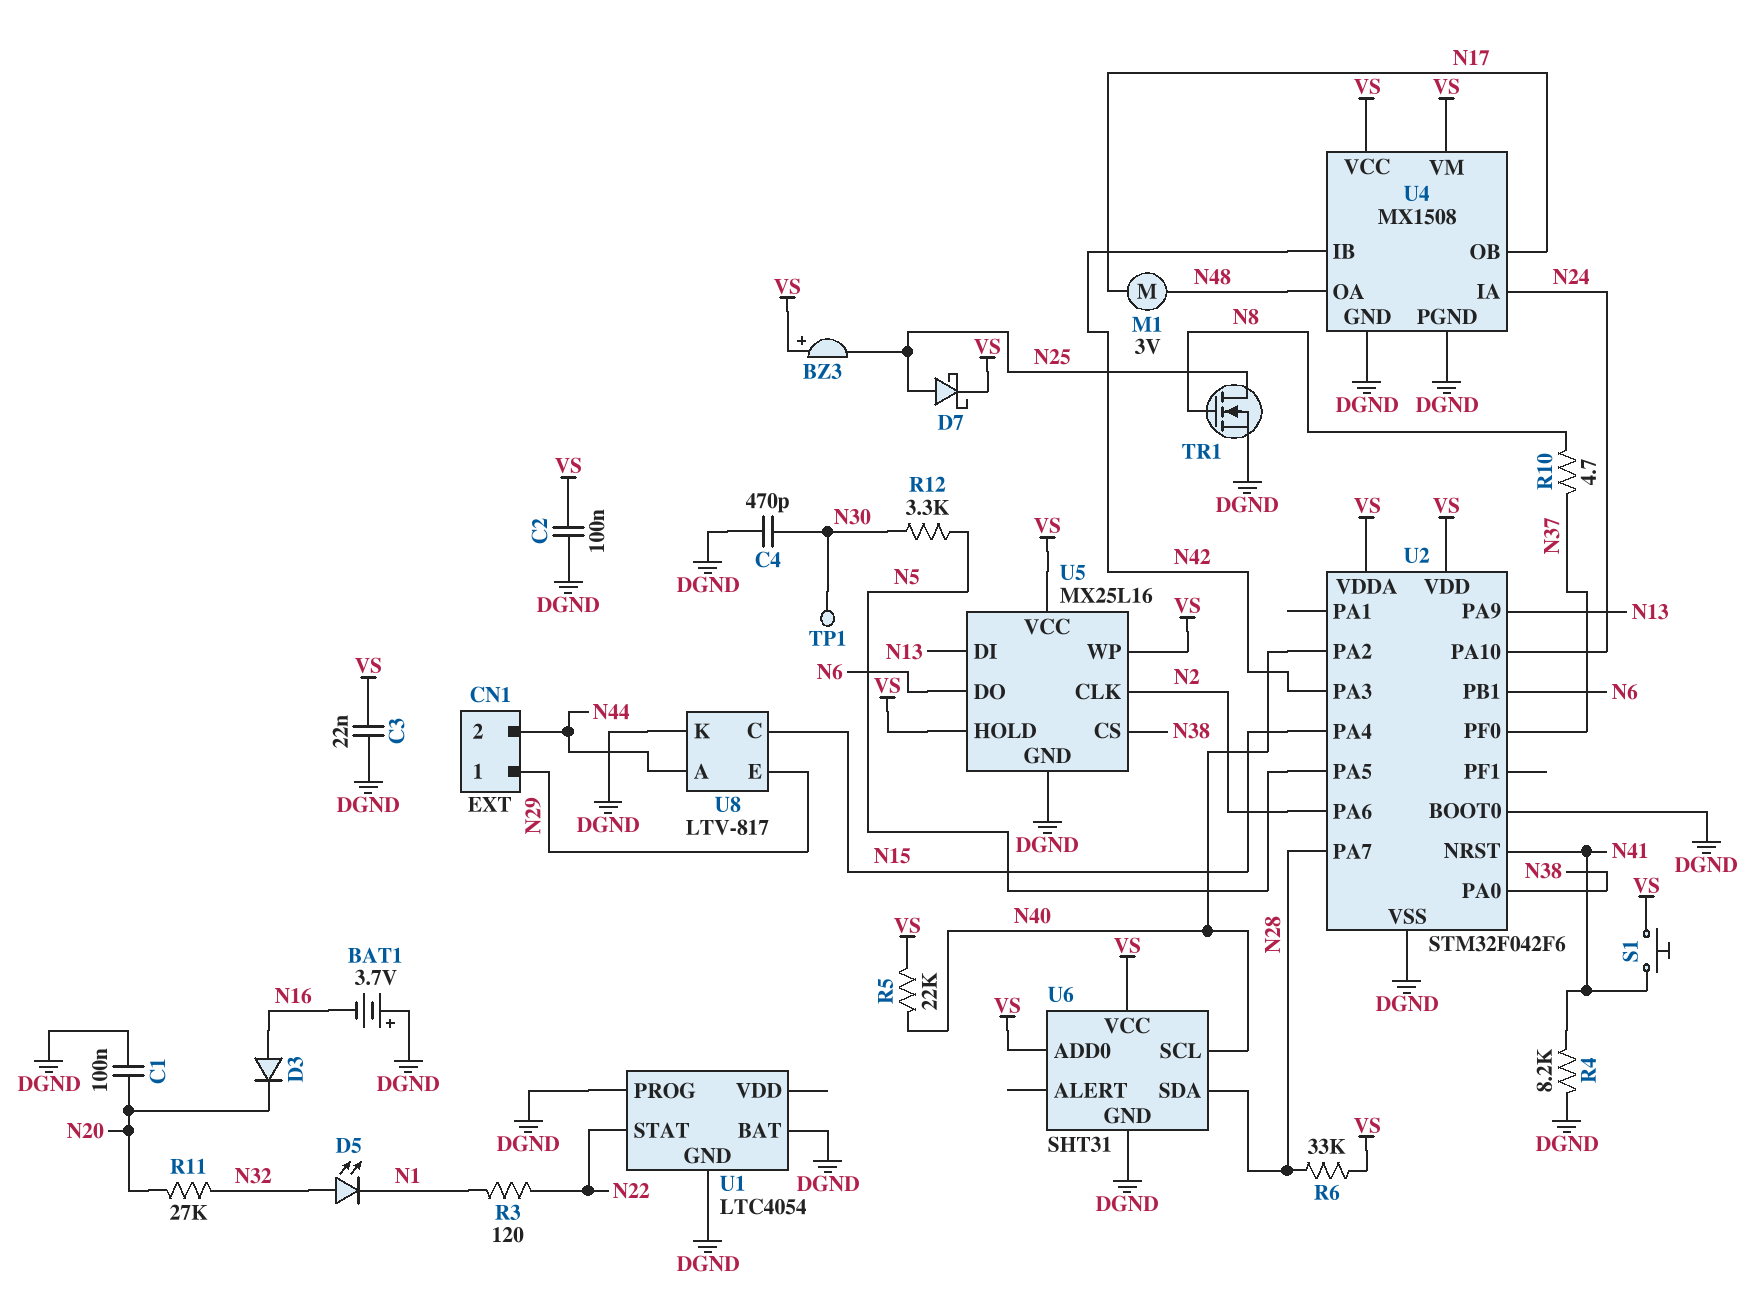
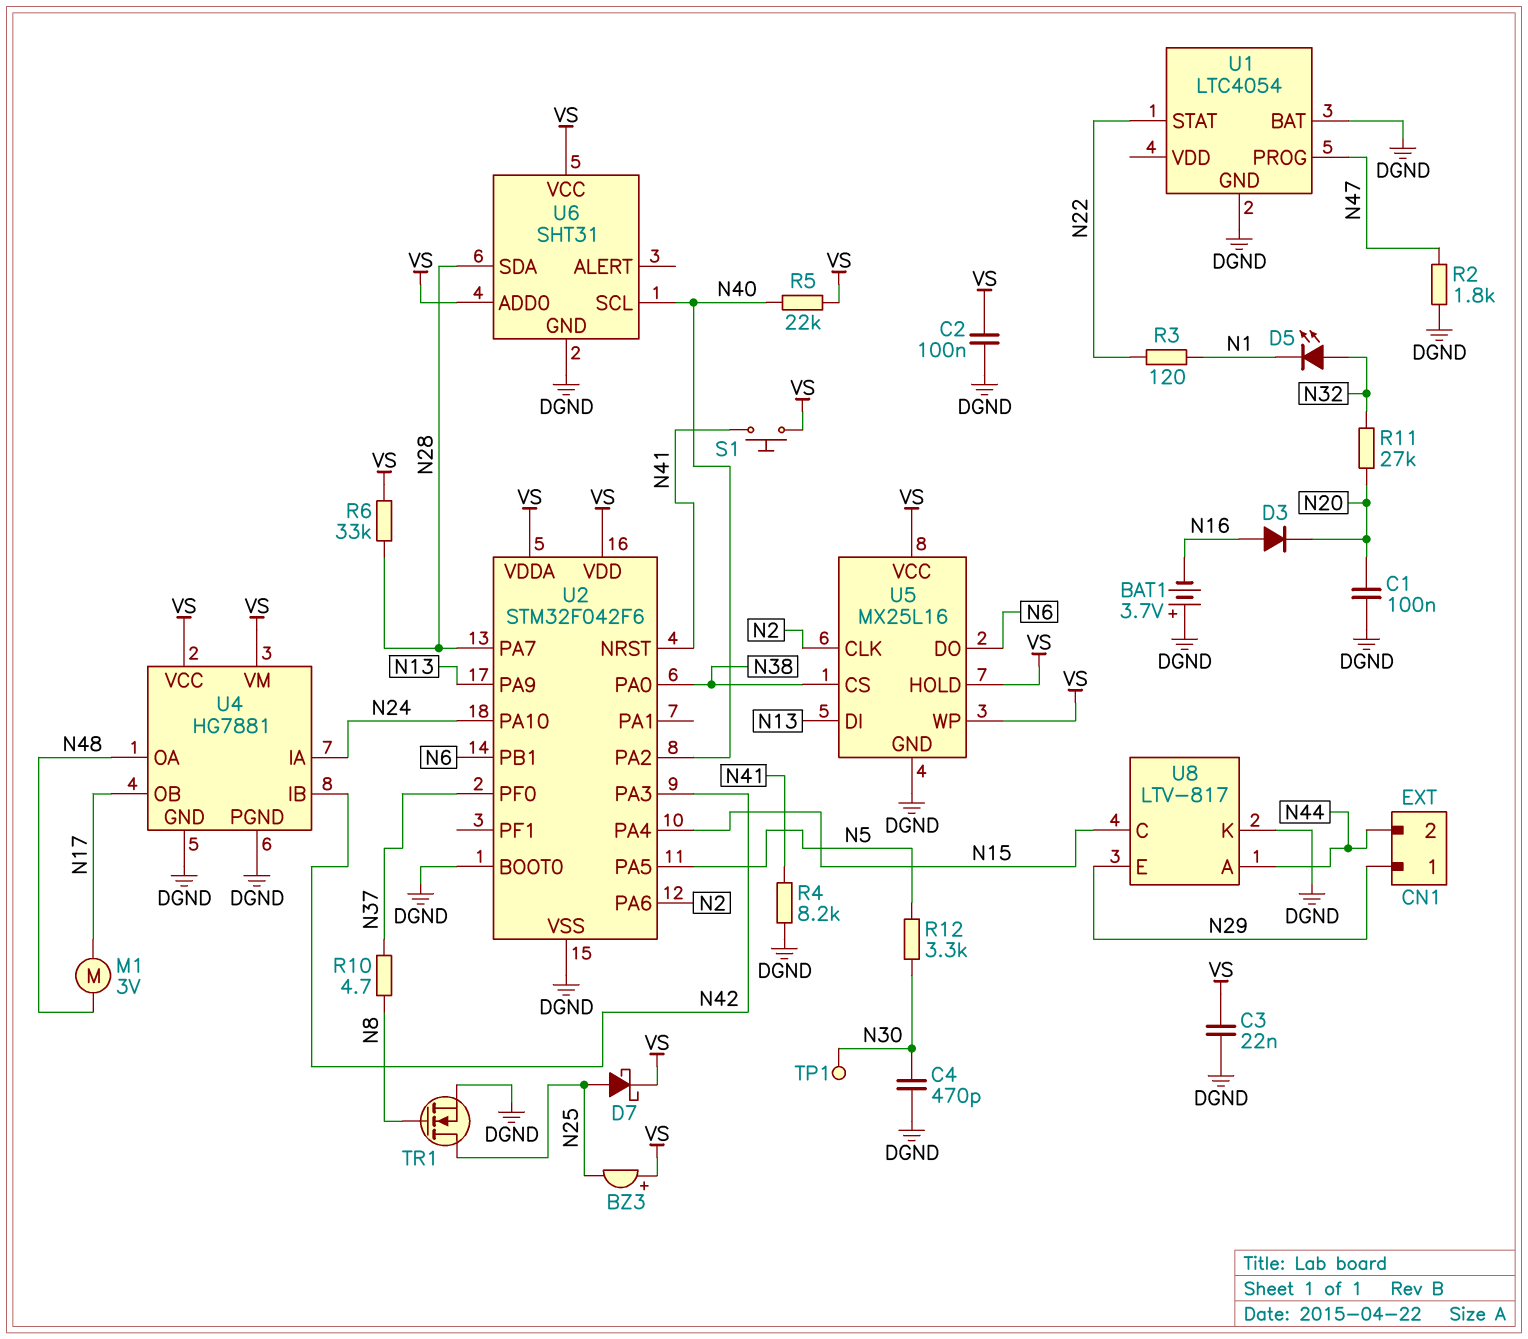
R2: none -> 1.8k (DGND, N47)
U1 pin PROG: DGND -> N47
U4: MX1508 -> HG7881

